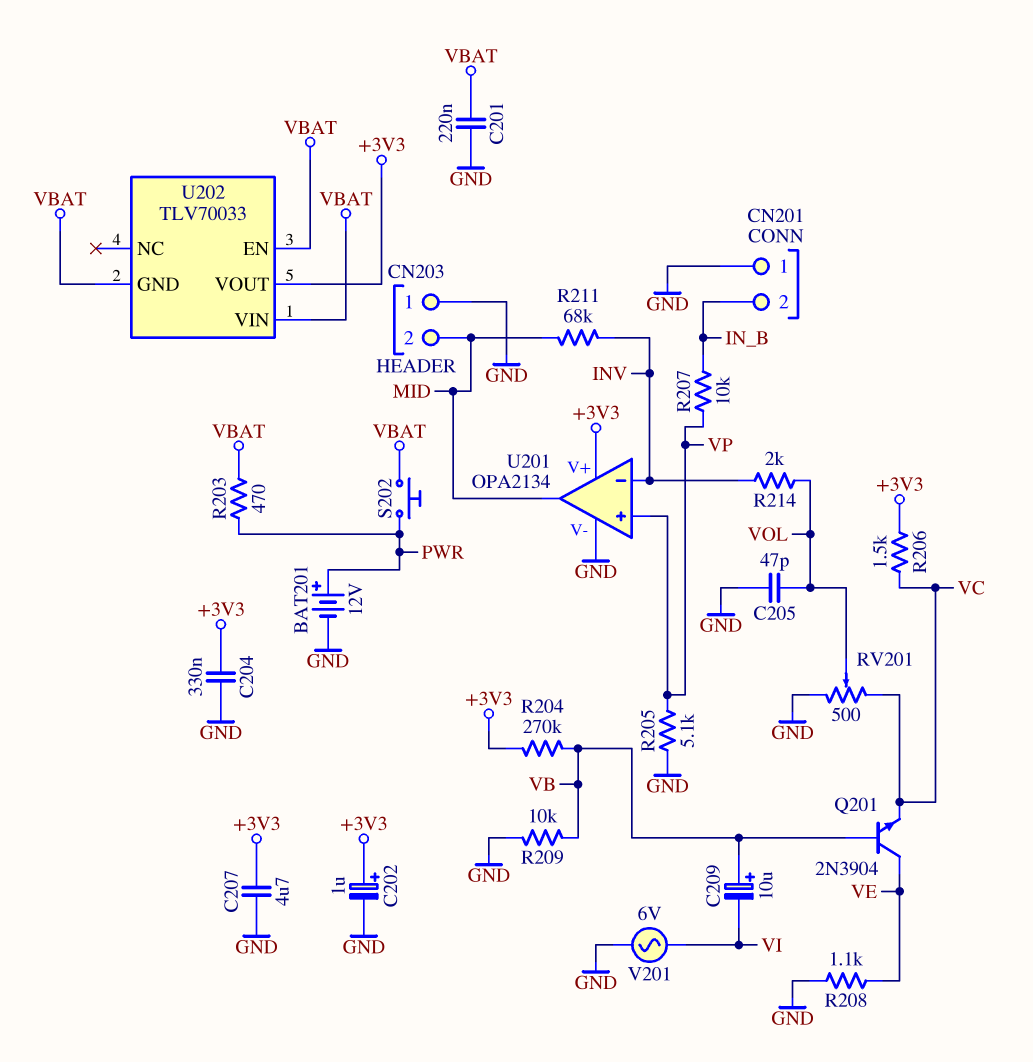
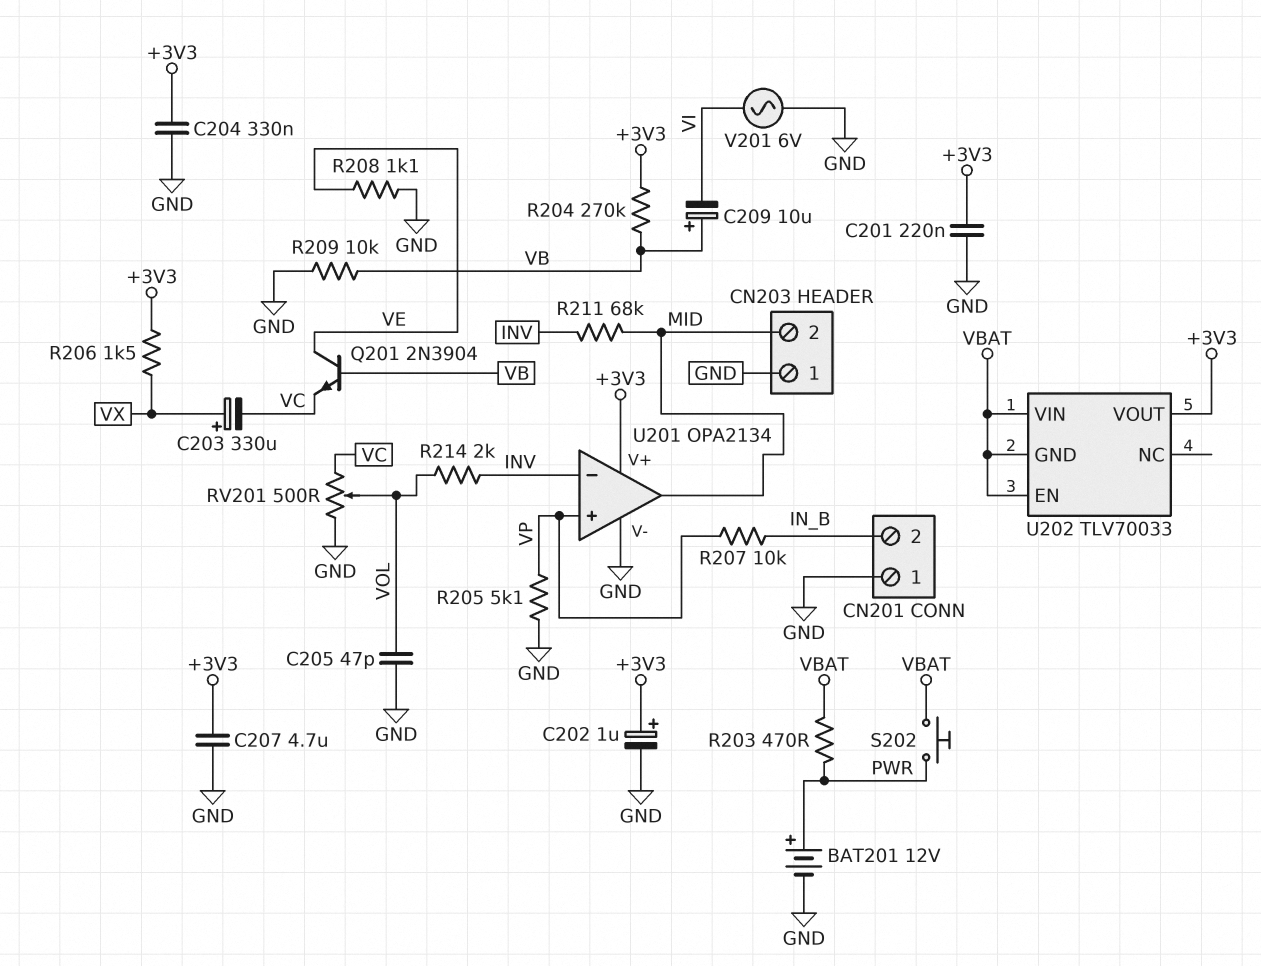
C201: 220nF (GND, VBAT) -> 220nF (+3V3, GND)
C203: none -> 330uF (plus VX, minus VC)
R206: 1.5k (+3V3, VC) -> 1.5k (+3V3, VX)

